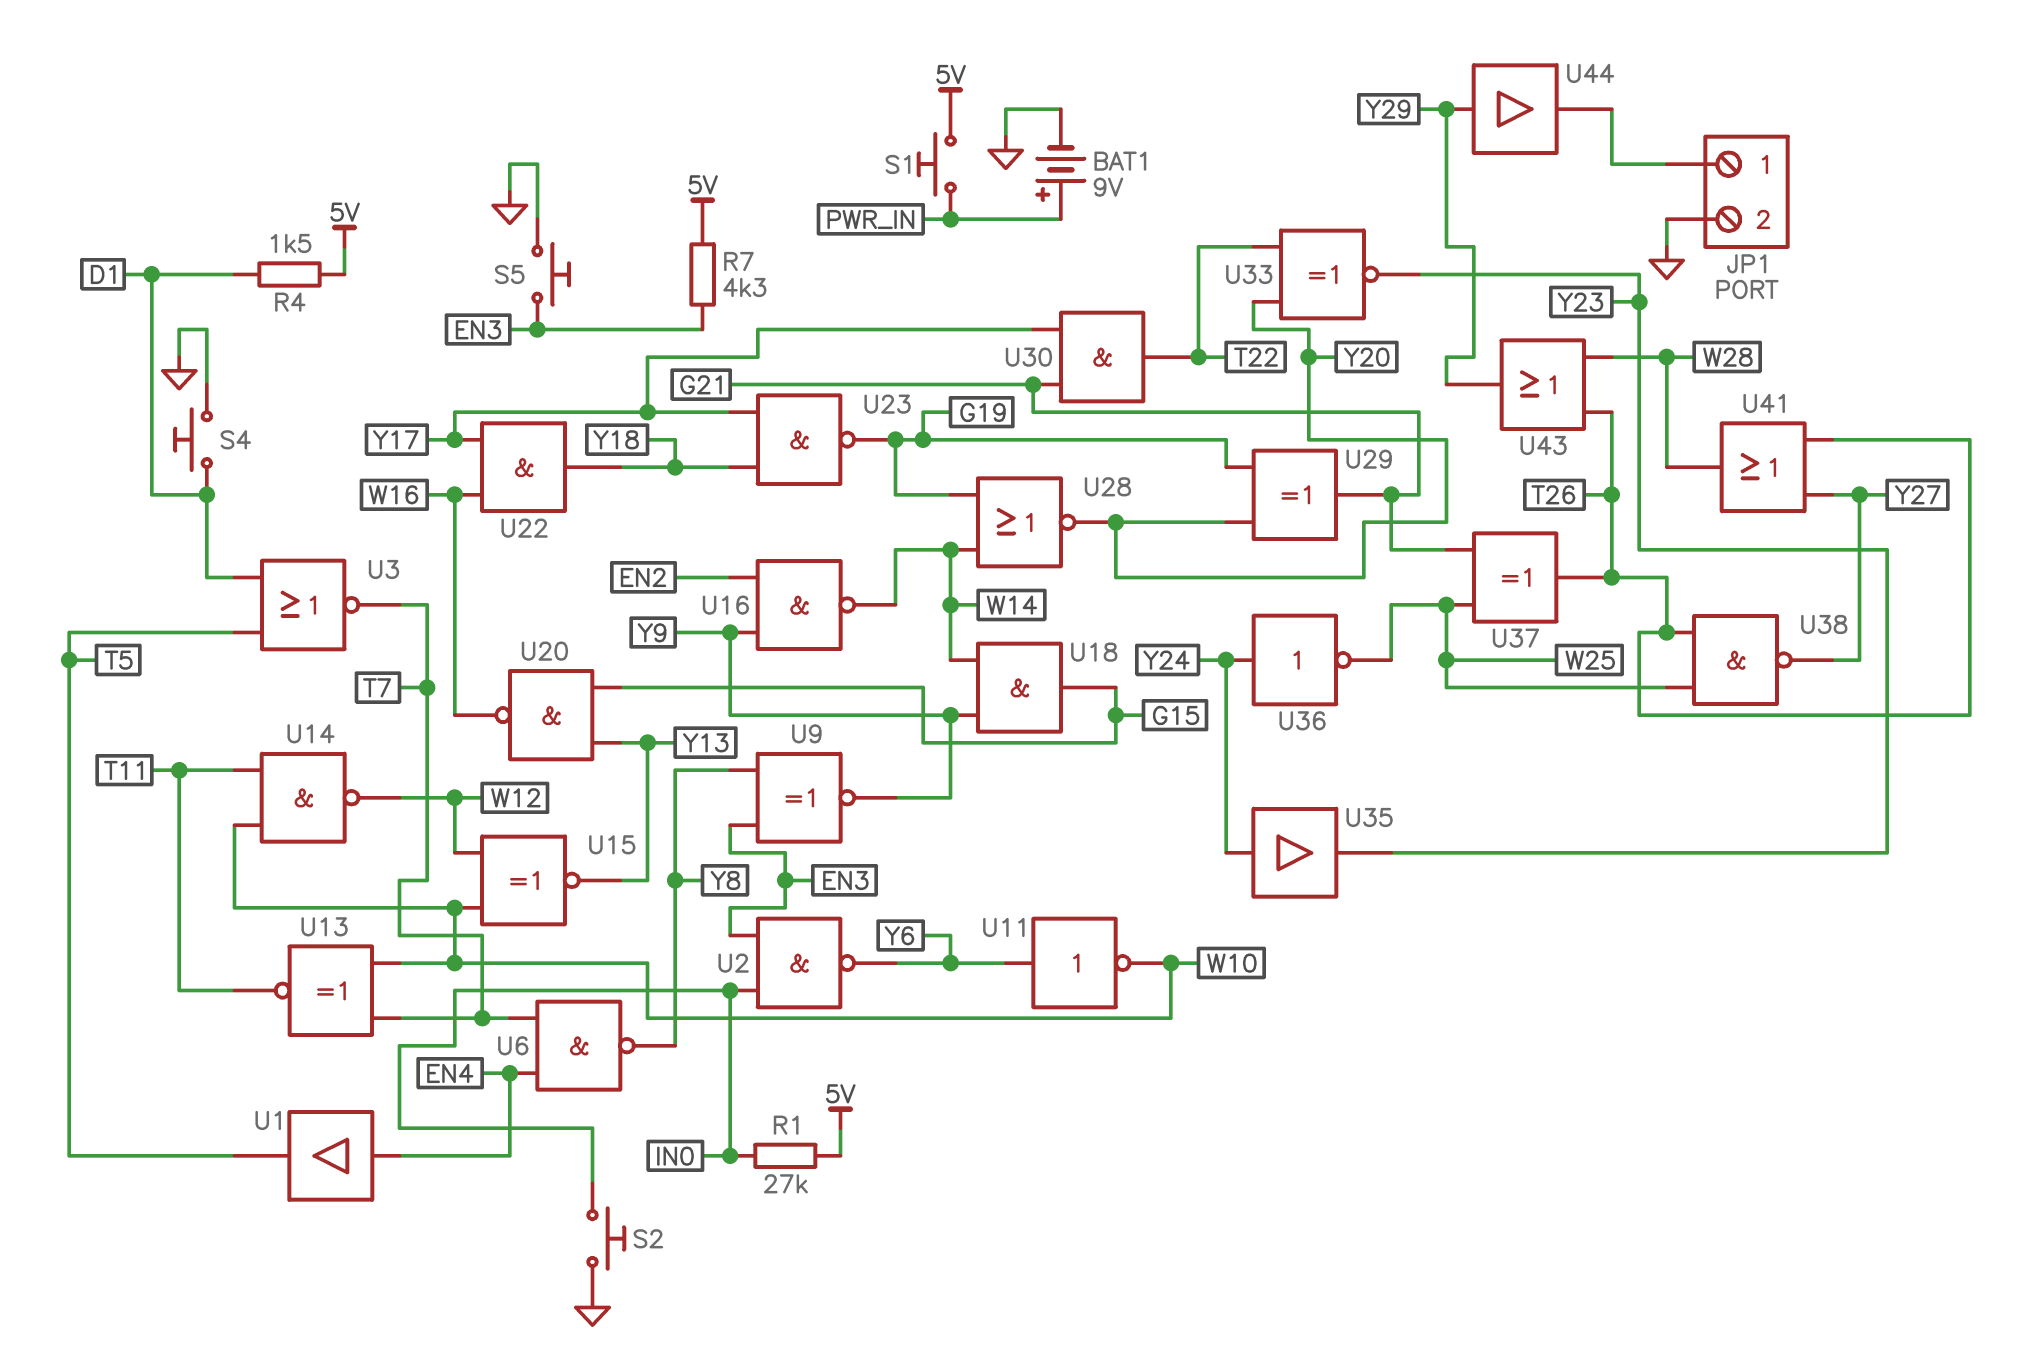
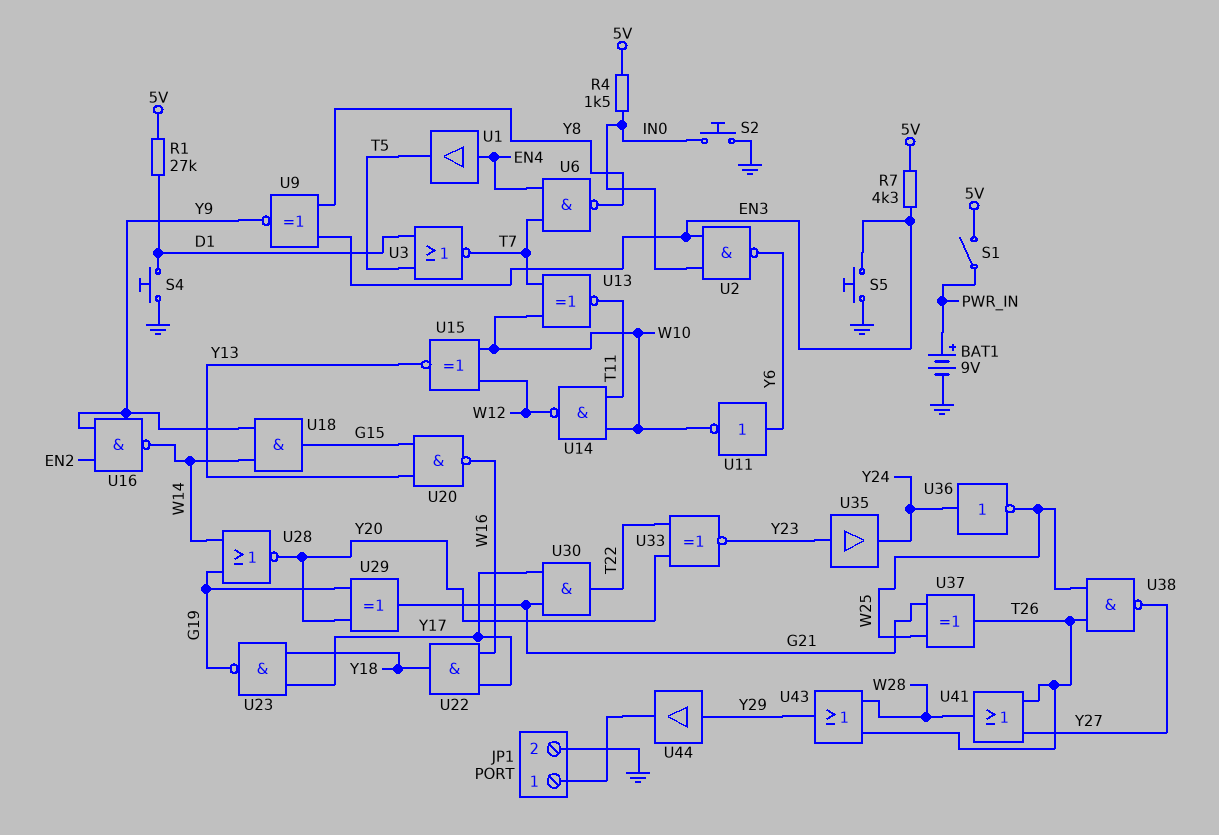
R1: 27k (5V, IN0) -> 27k (5V, D1)
R4: 1.5k (5V, D1) -> 1.5k (5V, IN0)
S1: button (5V, PWR_IN) -> switch (5V, PWR_IN)
U35: buffer (in Y24, out Y23) -> buffer (in Y23, out Y24)

